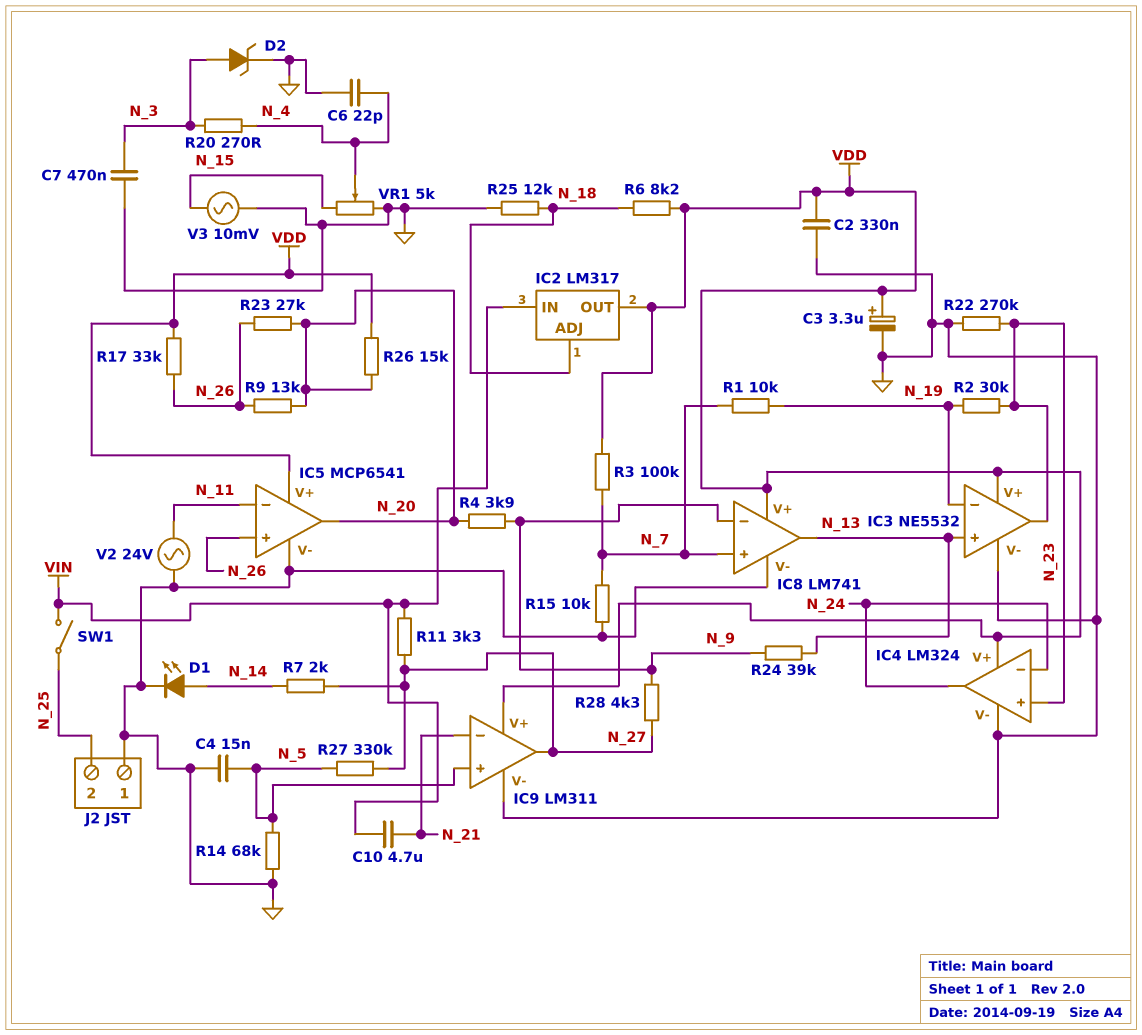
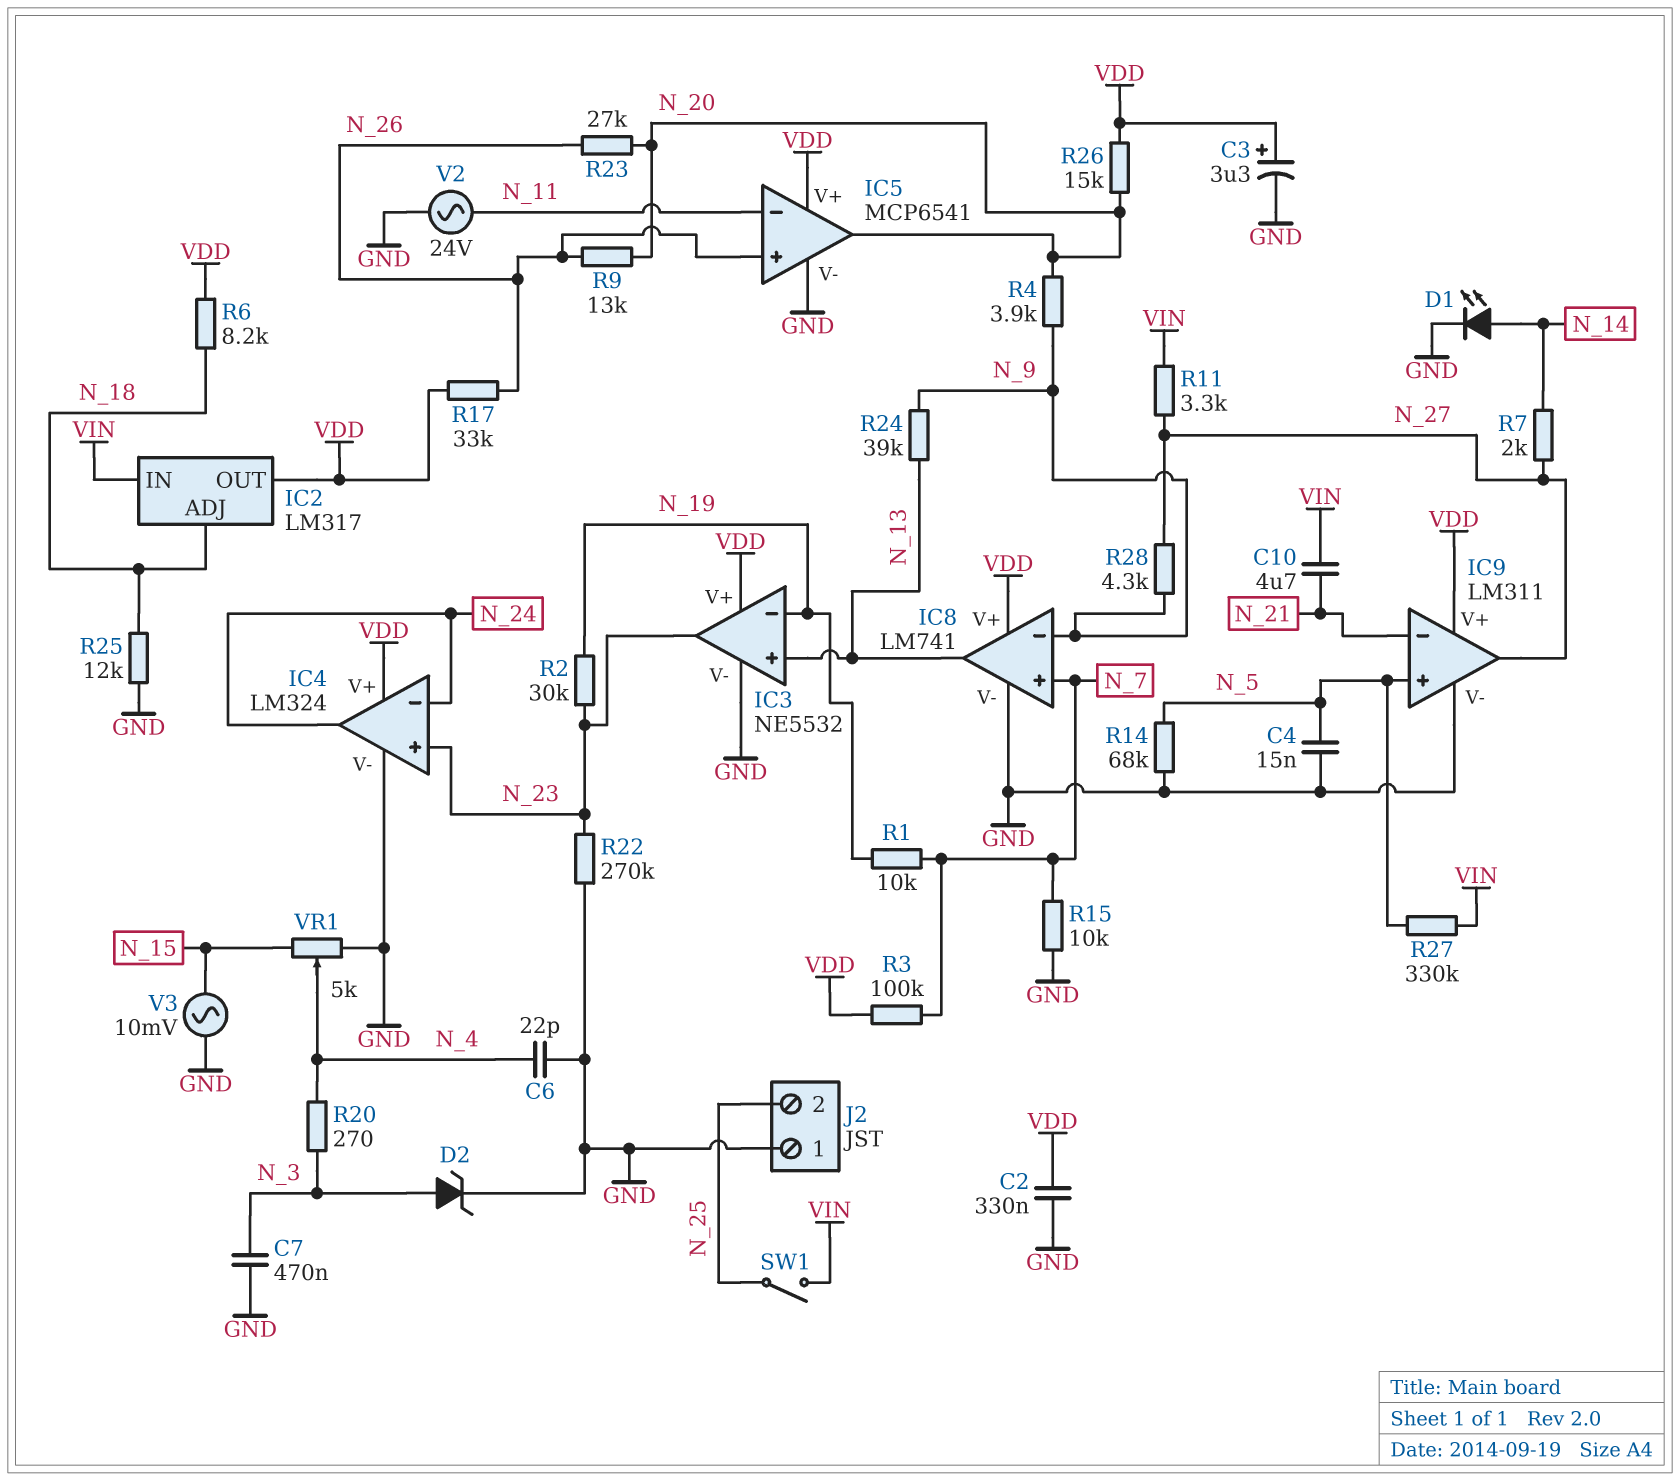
R27: 330k (N_5, N_27) -> 330k (N_5, VIN)

